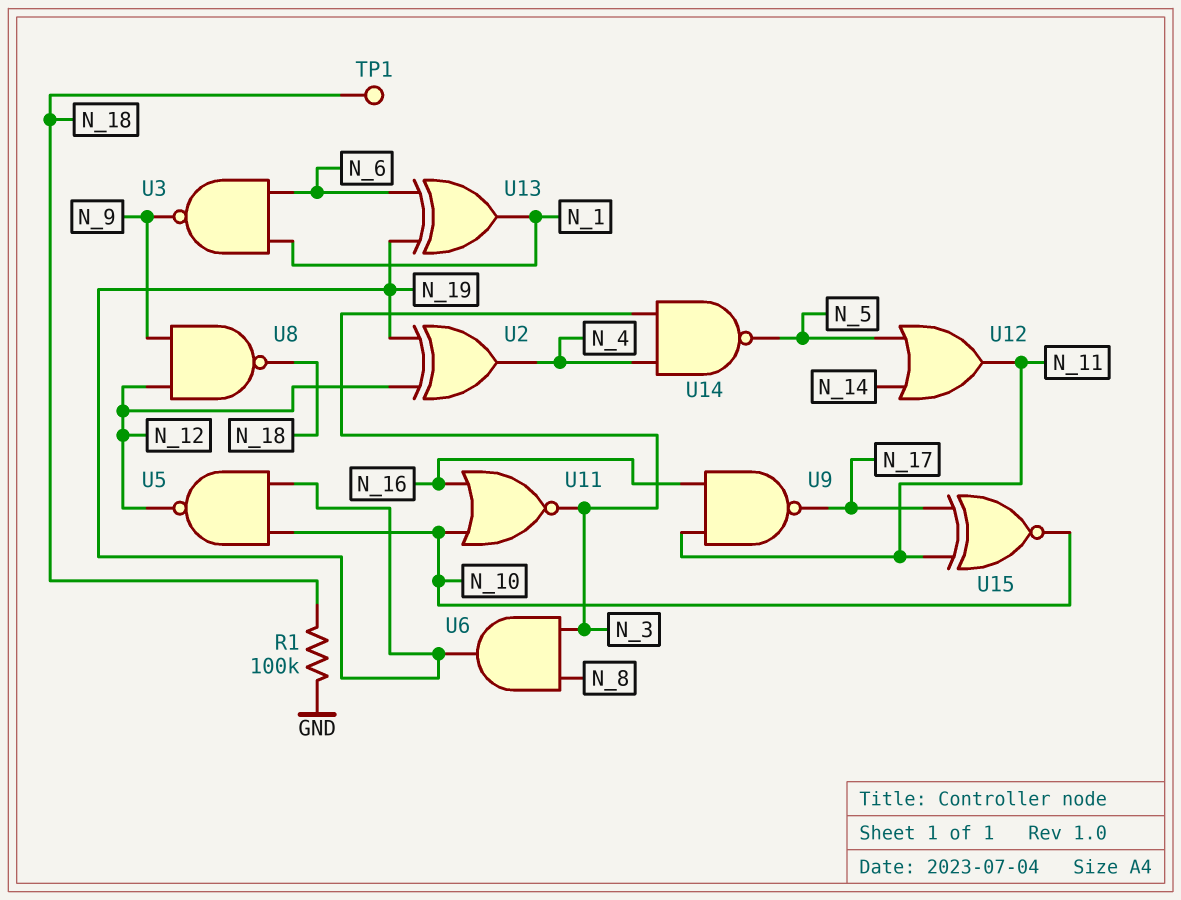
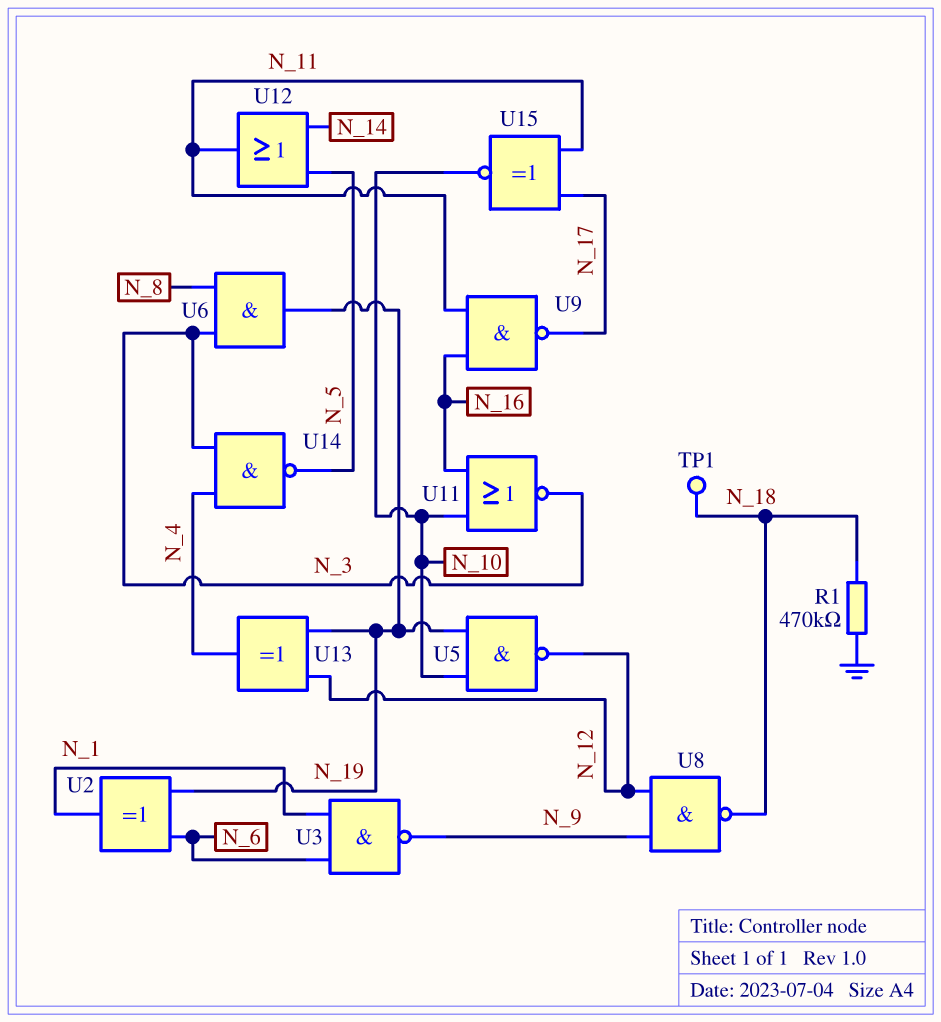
R1: 100k (GND, N_18) -> 470k (GND, N_18)
U2: XOR (in N_12, in N_19, out N_4) -> XOR (in N_6, in N_19, out N_1)
U13: XOR (in N_6, in N_19, out N_1) -> XOR (in N_12, in N_19, out N_4)

